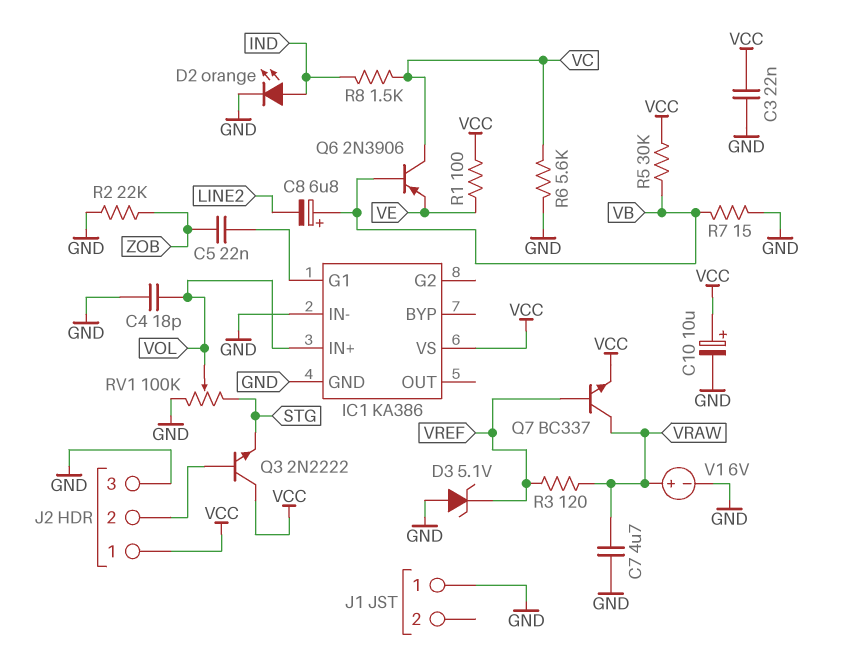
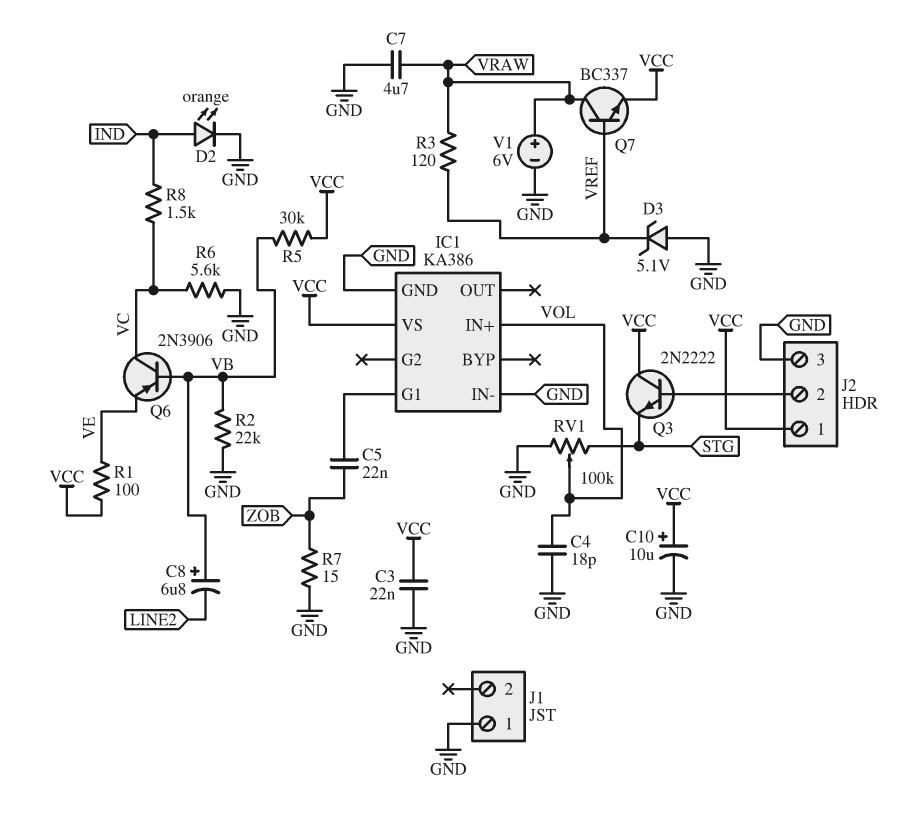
R2: 22k (GND, ZOB) -> 22k (GND, VB)
R7: 15 (GND, VB) -> 15 (GND, ZOB)

